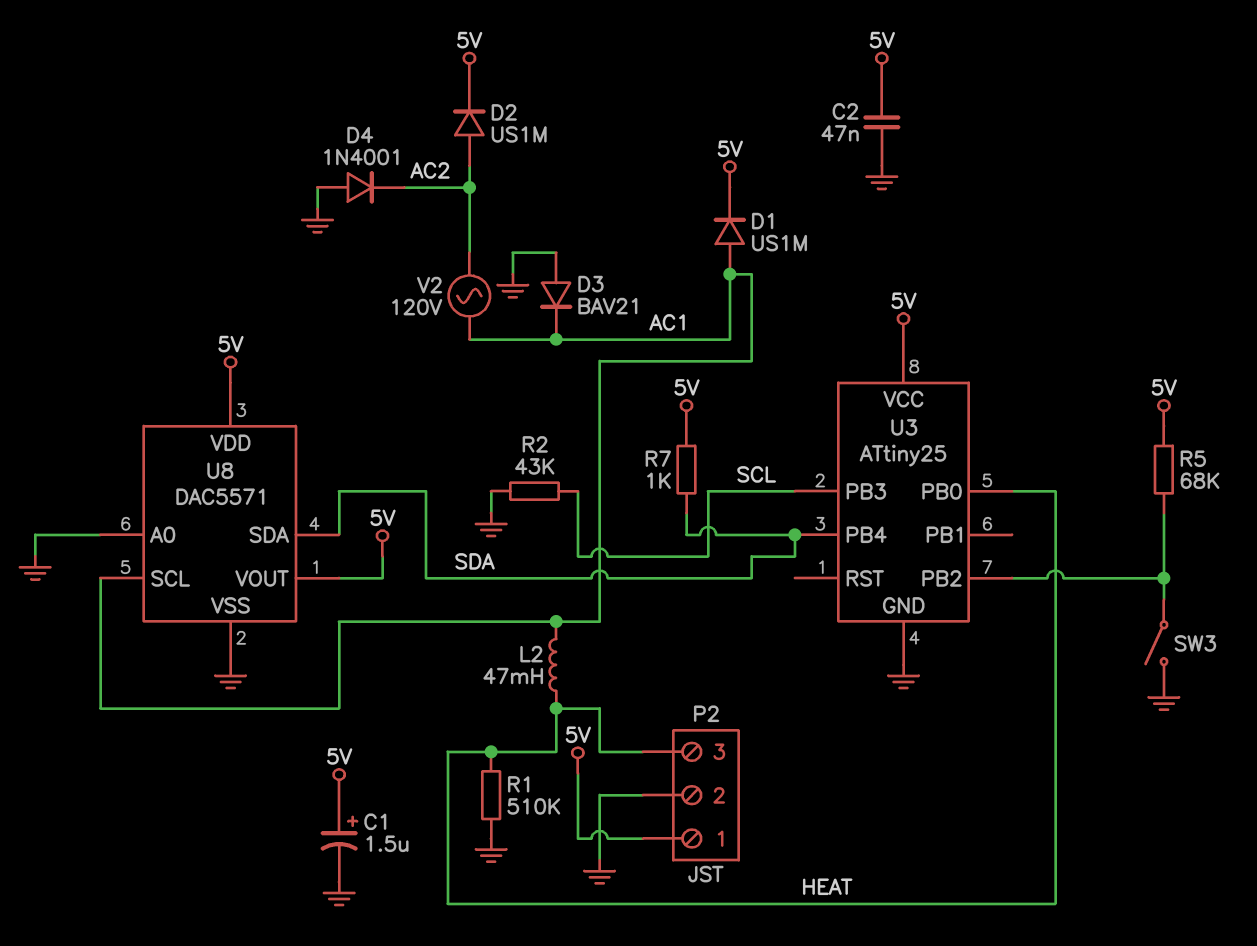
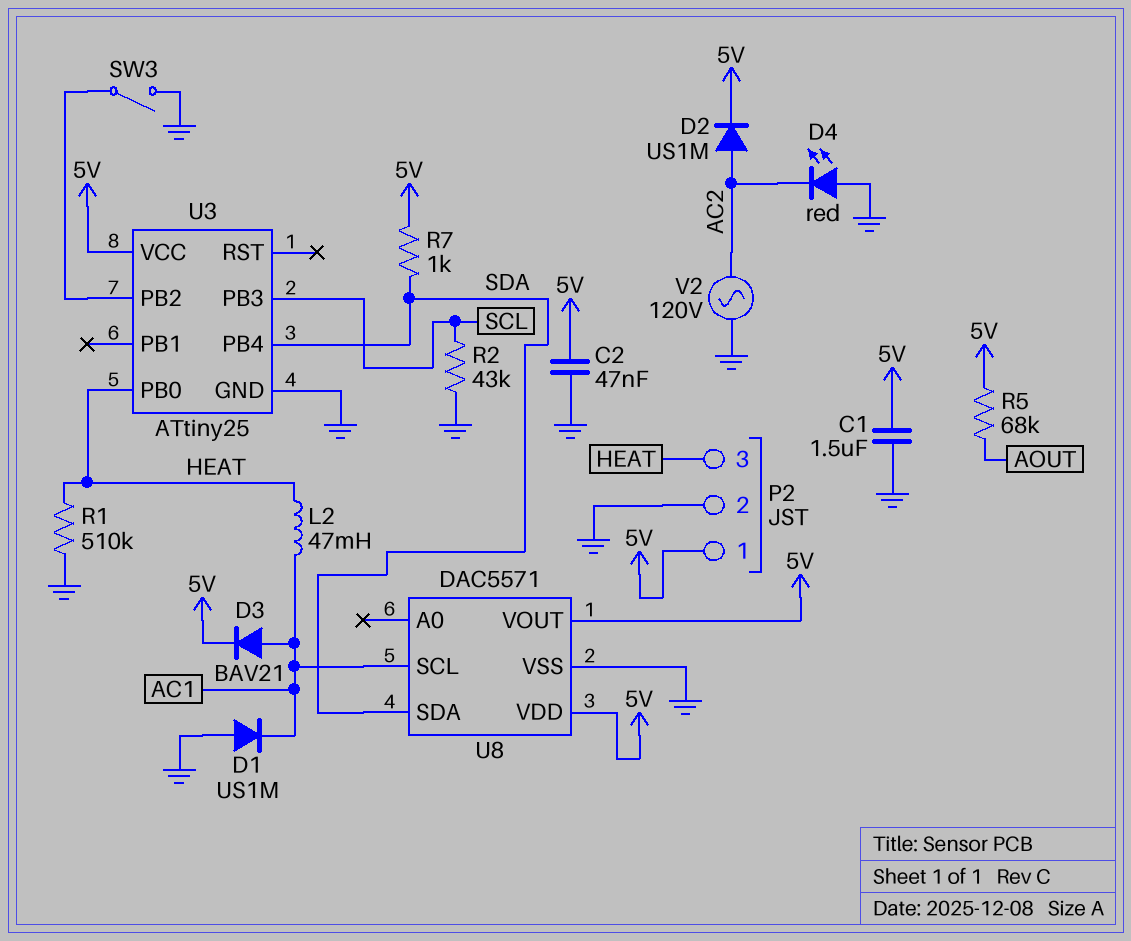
C1: 1.5uF (plus 5V, minus GND) -> 1.5uF (5V, GND)
D1: diode US1M (A AC1, K 5V) -> diode US1M (A GND, K AC1)
D3: diode BAV21 (A GND, K AC1) -> diode BAV21 (A AC1, K 5V)
D4: diode 1N4001 (A GND, K AC2) -> LED red (A GND, K AC2)
R5: 68k (5V, U3/PB2) -> 68k (5V, AOUT)
U8 pin A0: GND -> none
V2: AC 120V (AC1, AC2) -> AC 120V (AC2, GND)

